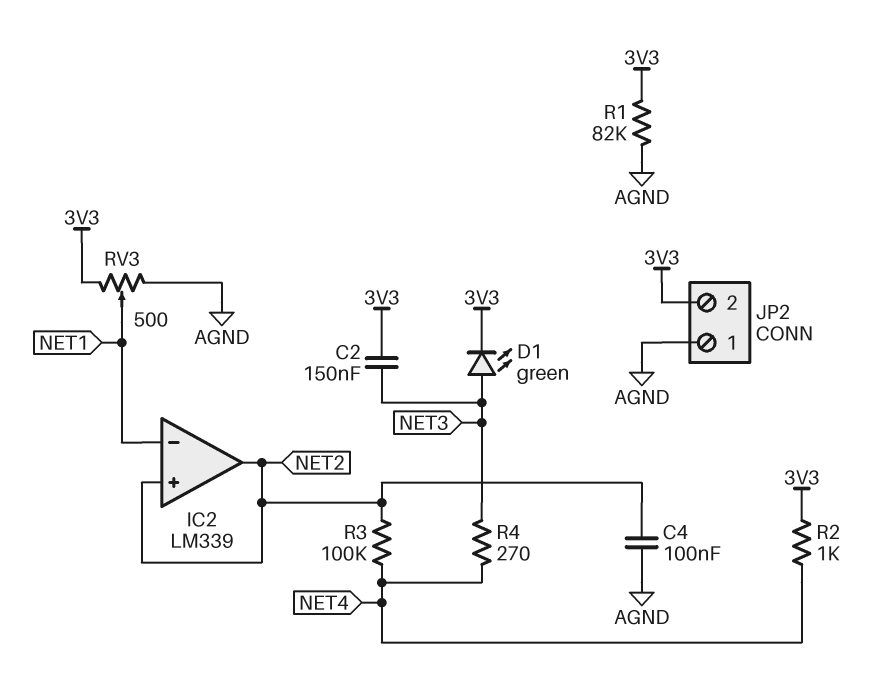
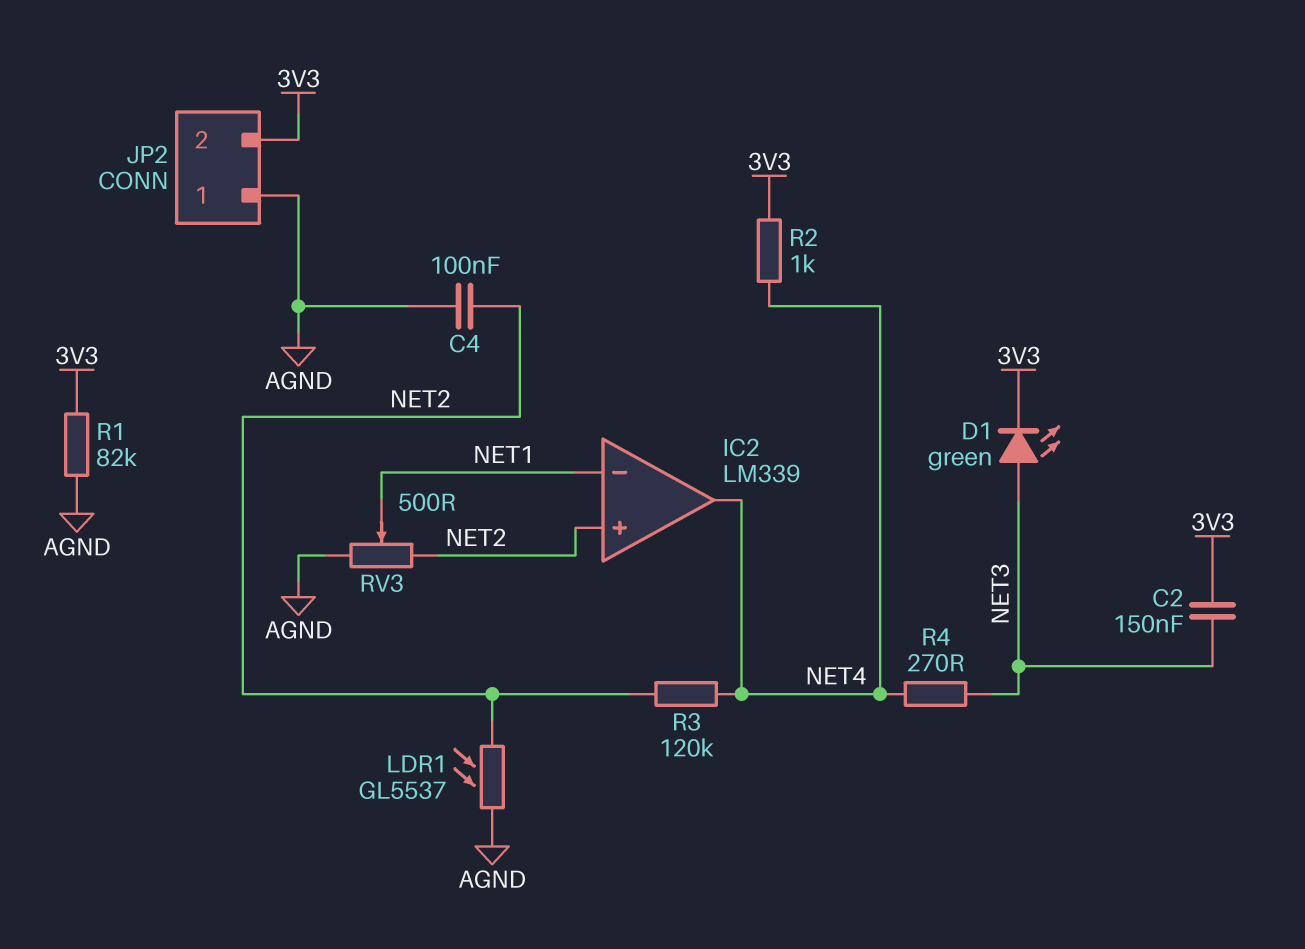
IC2 pin out: NET2 -> NET4
LDR1: none -> GL5537 (AGND, NET2)
R3: 100k (NET2, NET4) -> 120k (NET2, NET4)
RV3: 500 (3V3, AGND, wiper NET1) -> 500 (AGND, NET2, wiper NET1)

